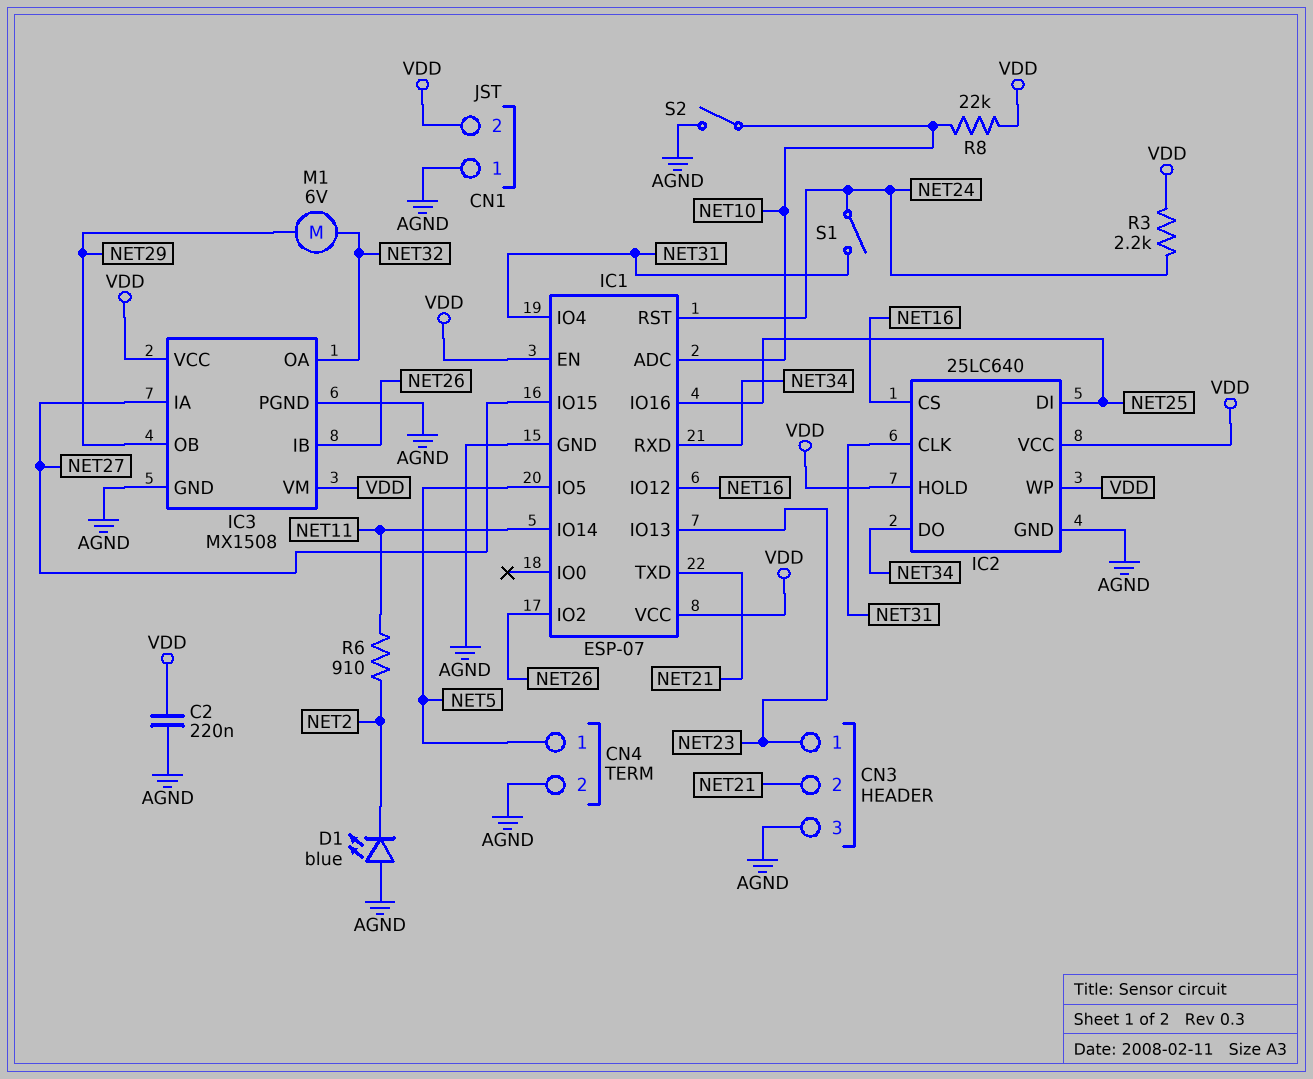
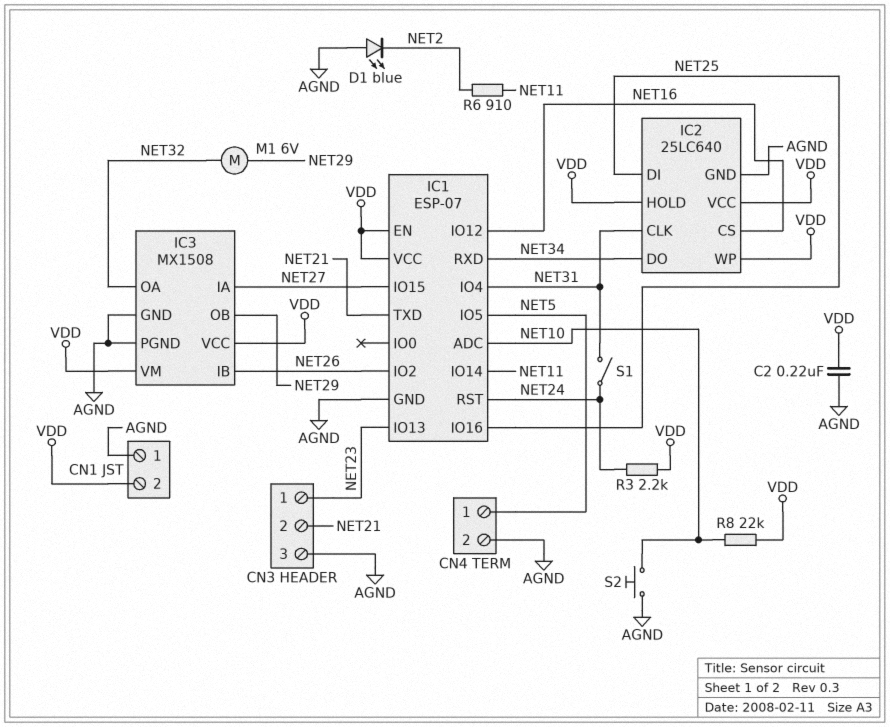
S2: switch (AGND, NET10) -> button (AGND, NET10)

